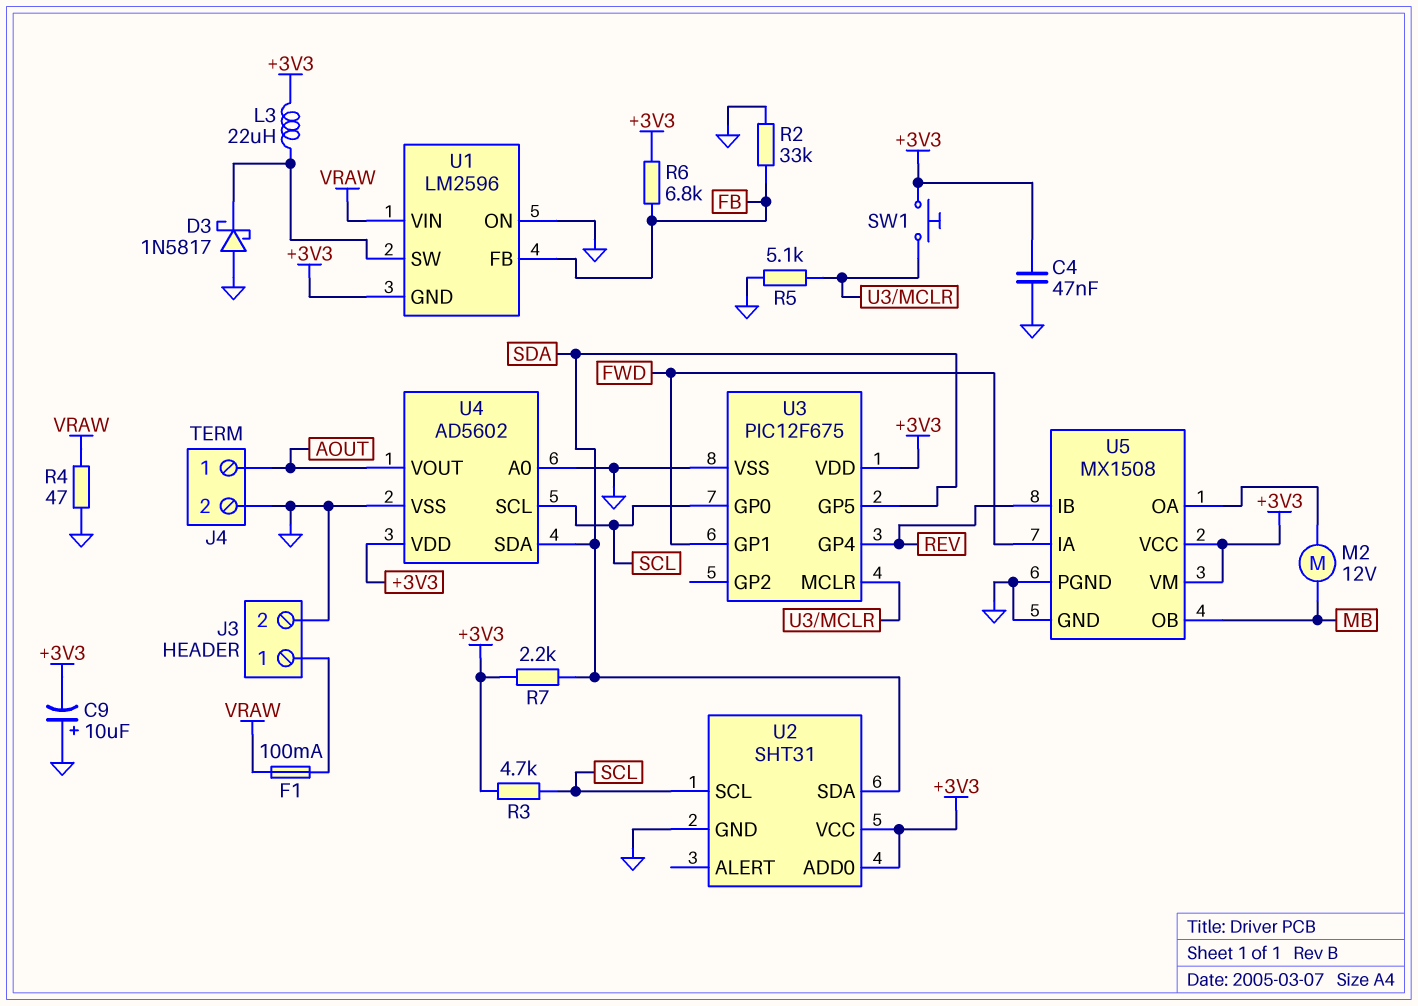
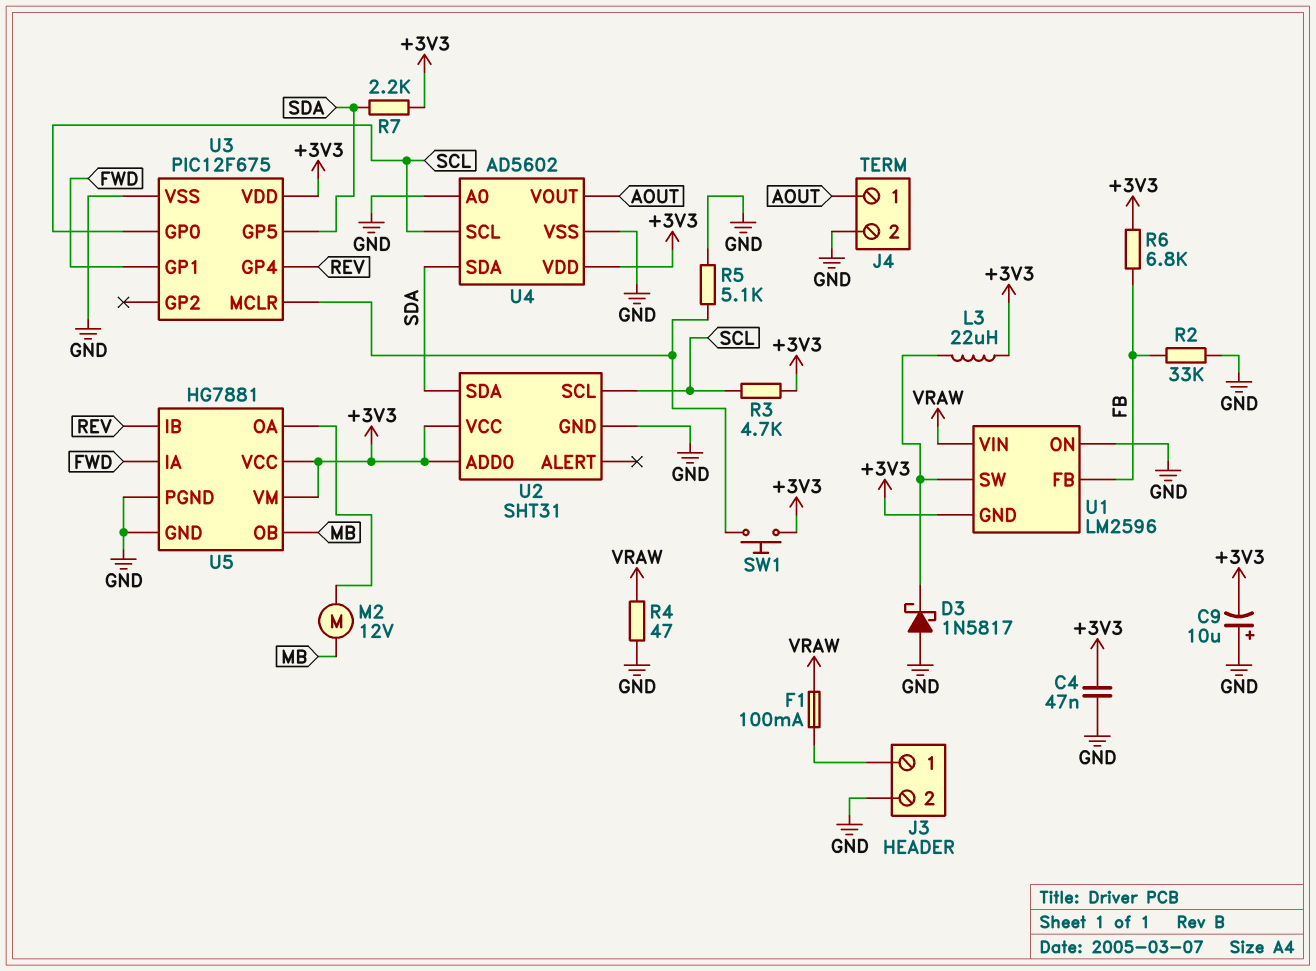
U5: MX1508 -> HG7881

